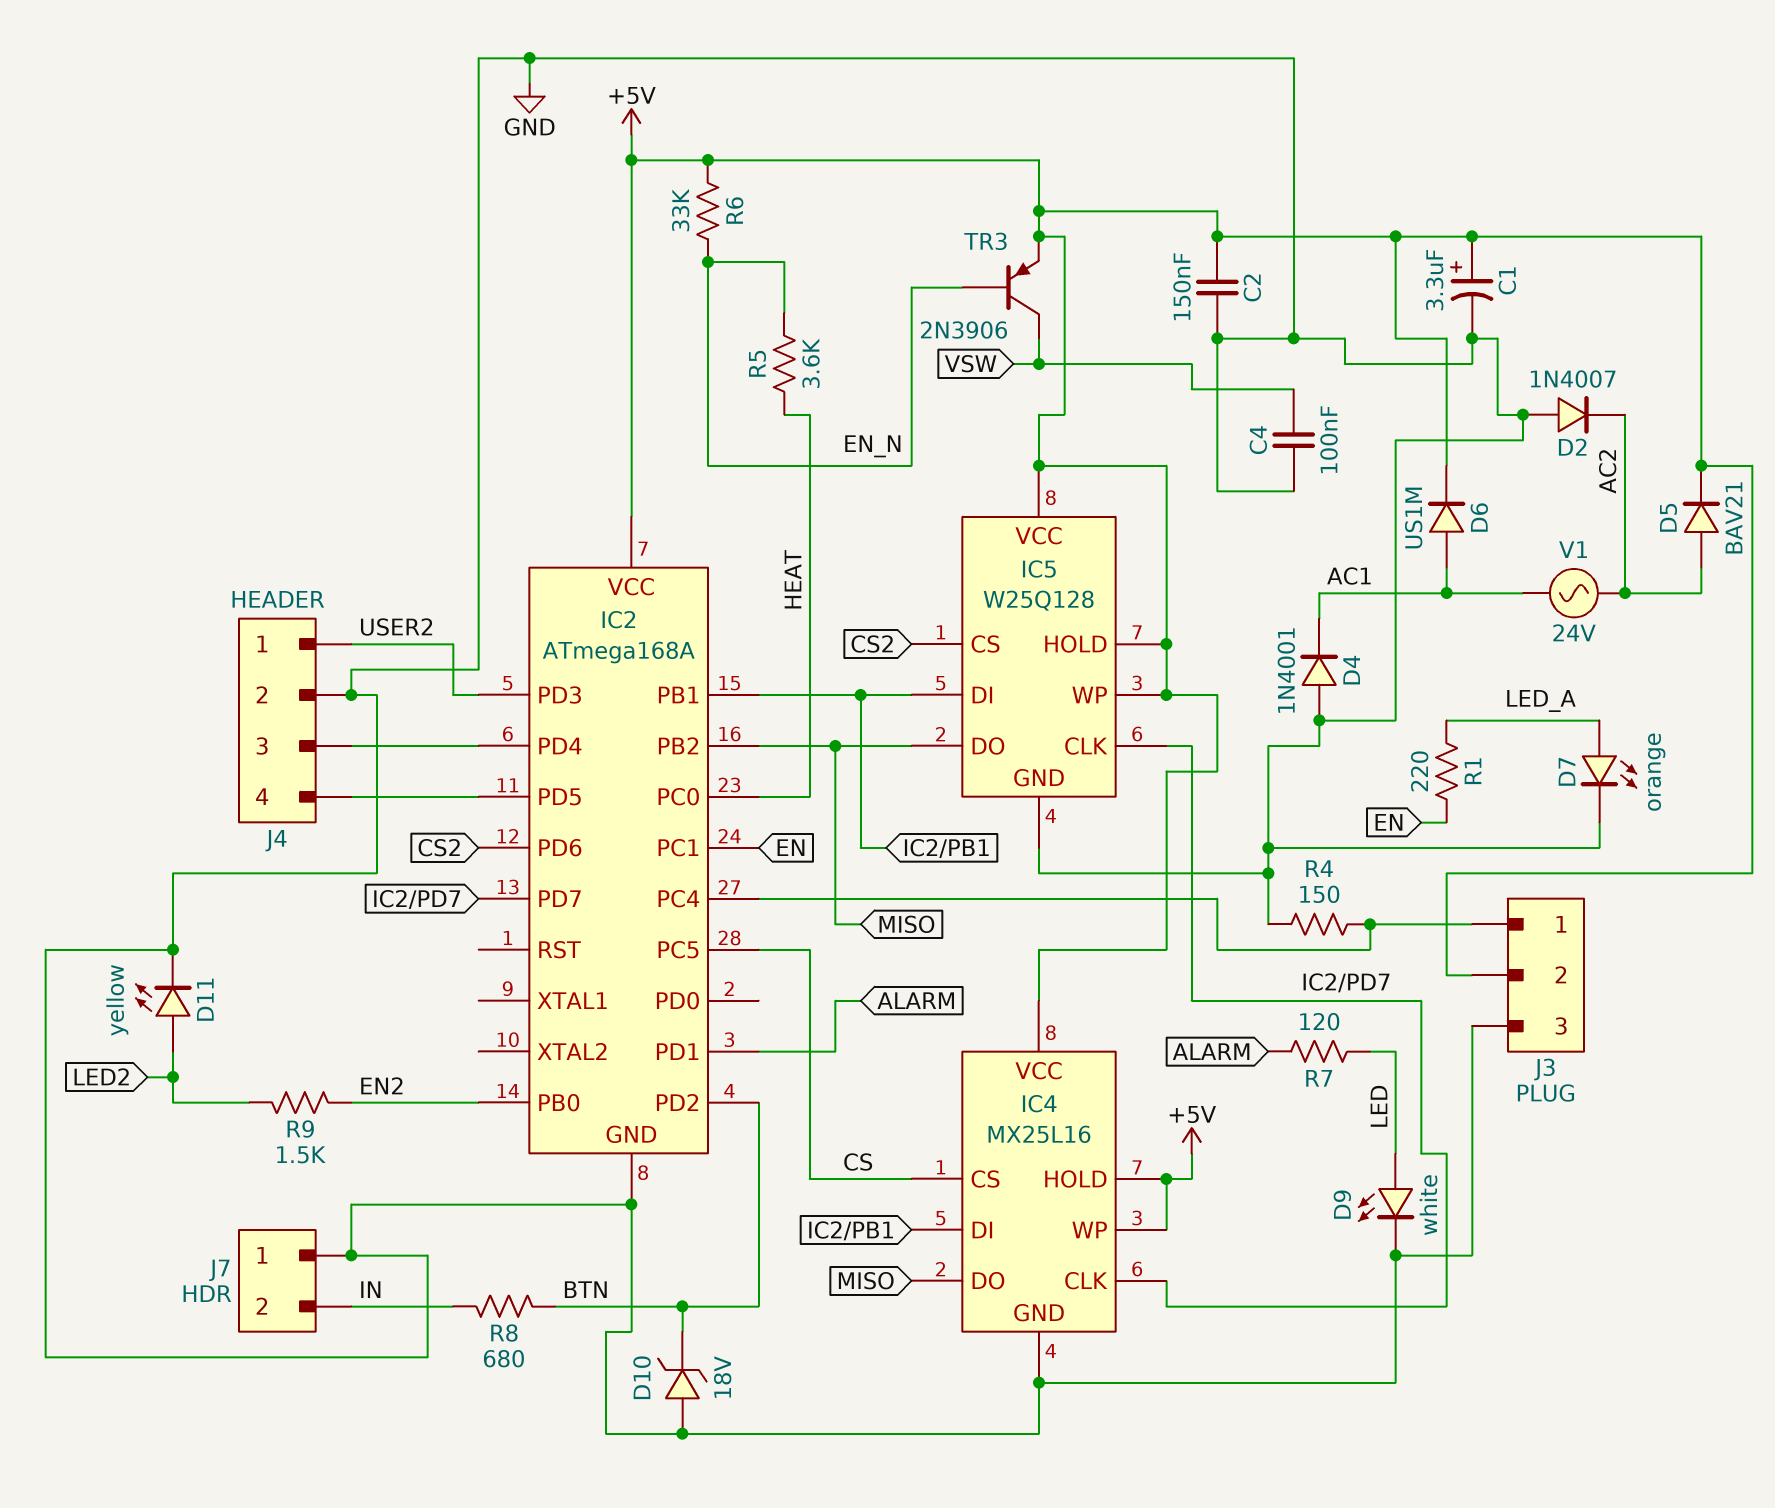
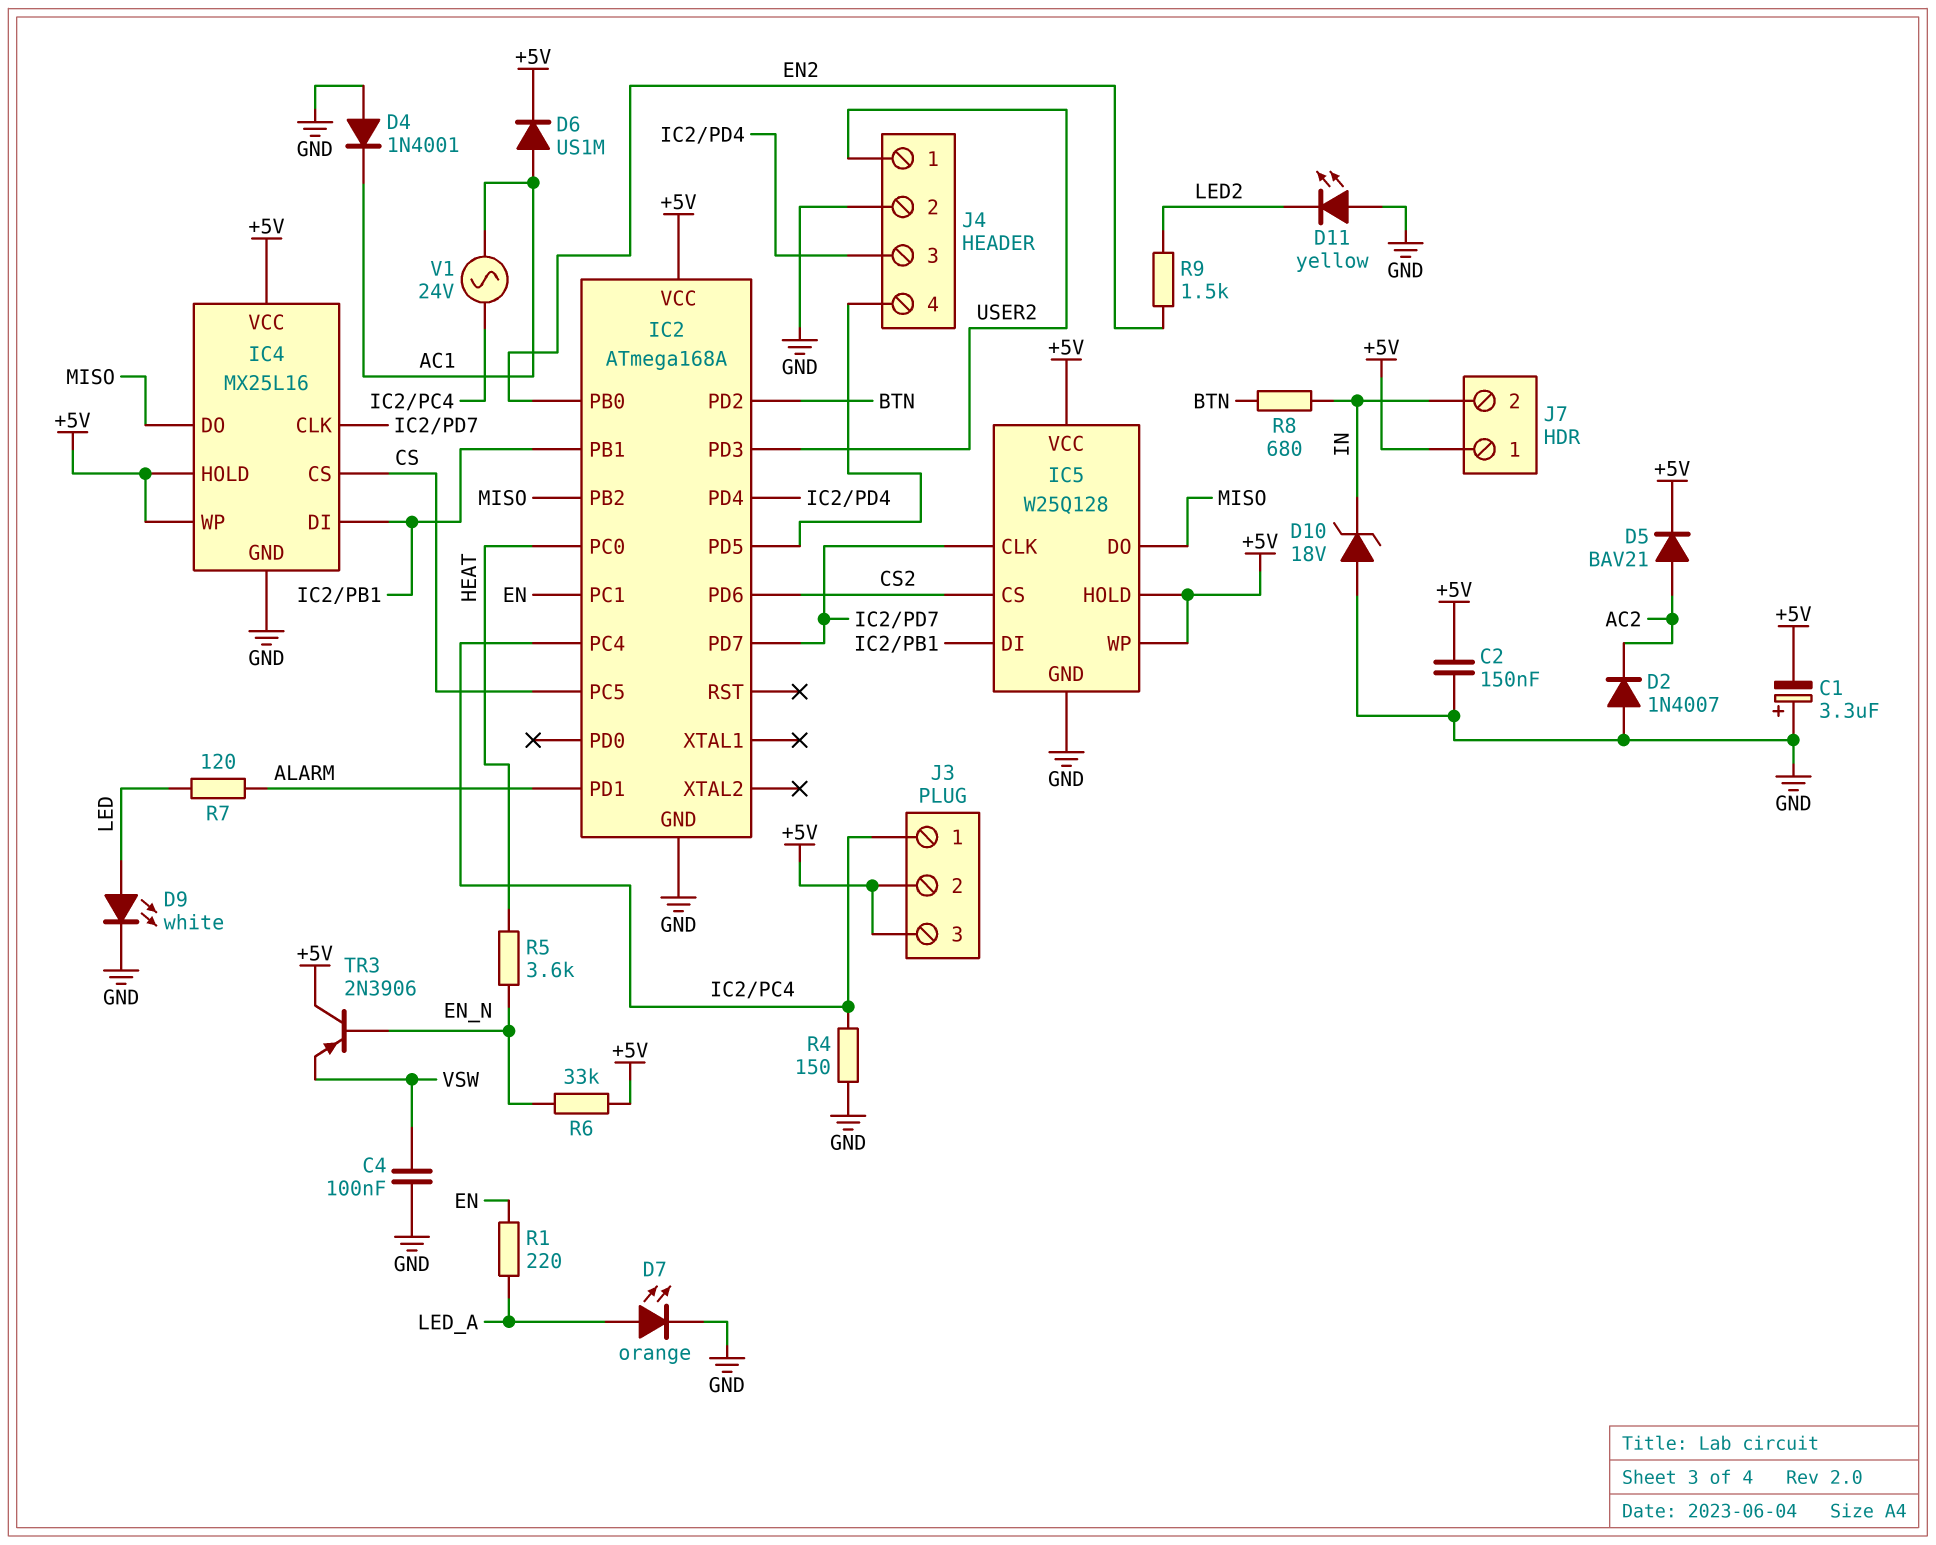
C1: 3.3uF (plus +5V, minus GND) -> 3.3uF (plus GND, minus +5V)
D10: zener 18V (A GND, K BTN) -> zener 18V (A GND, K IN)
D11: LED yellow (A LED2, K GND) -> LED yellow (A GND, K LED2)
J3 pin 3: GND -> +5V
J7 pin 1: GND -> +5V
TR3: PNP 2N3906 (B EN_N, C VSW, E +5V) -> PNP 2N3906 (B EN_N, C +5V, E VSW)
V1: AC 24V (AC1, AC2) -> AC 24V (AC1, IC2/PC4)

